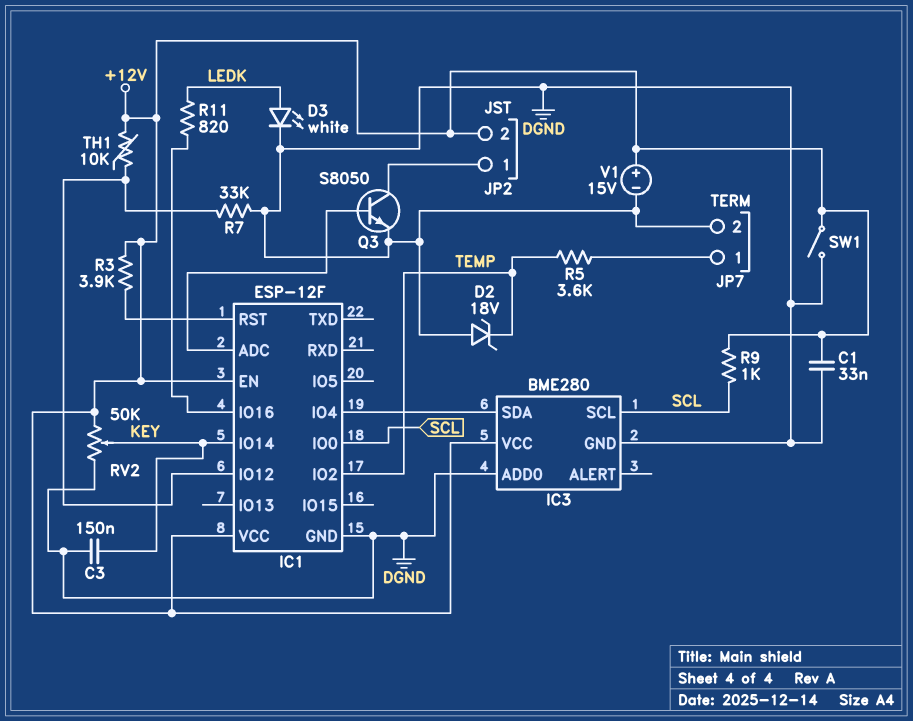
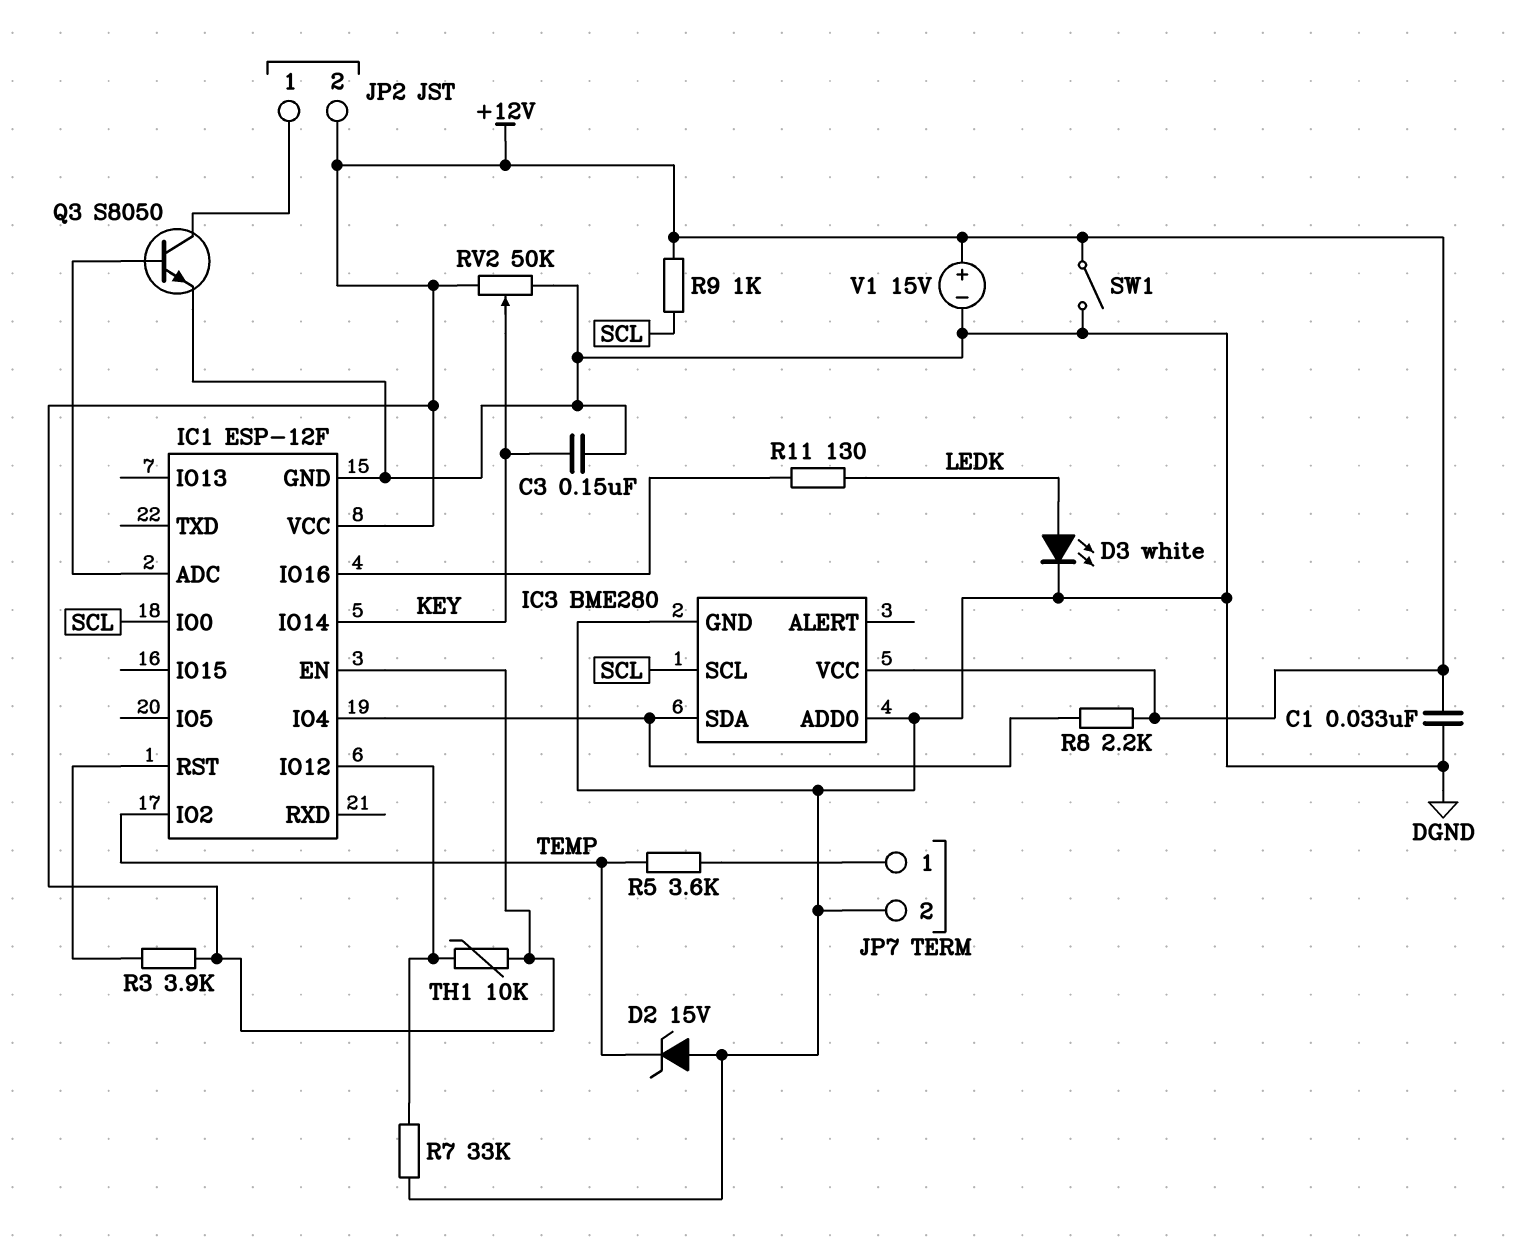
D2: zener 18V (A DGND, K TEMP) -> zener 15V (A DGND, K TEMP)
R8: none -> 2.2k (+12V, IC1/IO4)
R11: 820 (IC1/IO16, LEDK) -> 130 (IC1/IO16, LEDK)

